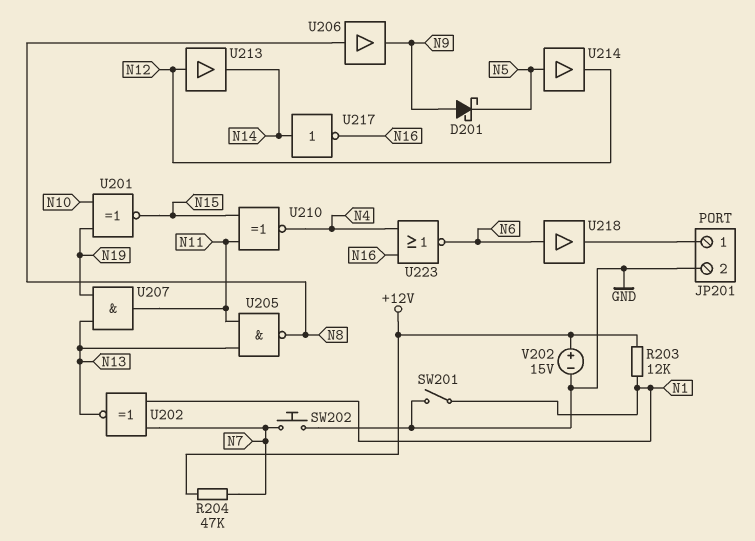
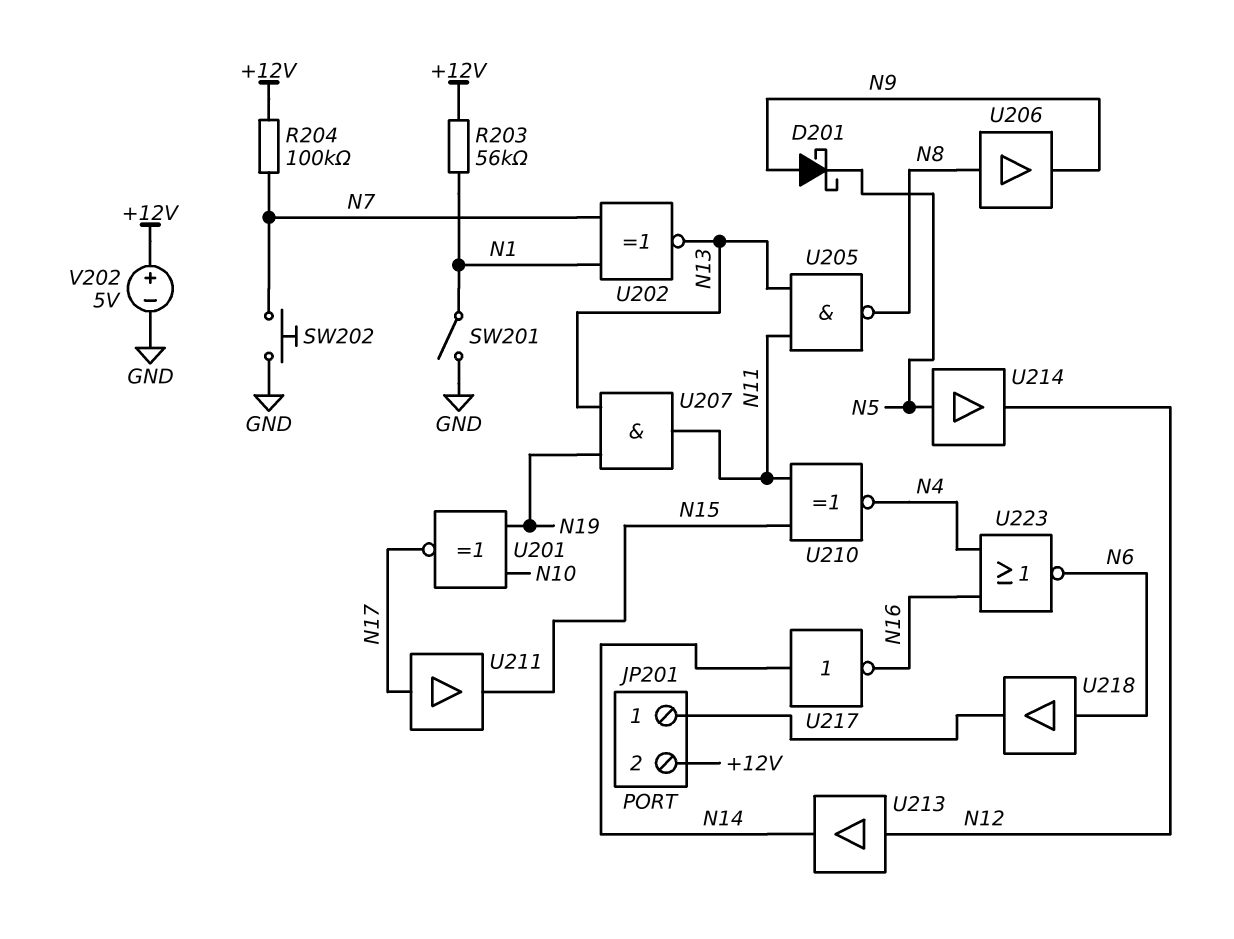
JP201 pin 2: GND -> +12V
R203: 12k (+12V, N1) -> 56k (+12V, N1)
R204: 47k (+12V, N7) -> 100k (+12V, N7)
U201: XNOR (in N10, in N19, out N15) -> XNOR (in N10, in N19, out N17)
U211: none -> buffer (in N17, out N15)
V202: 15V (plus +12V, minus GND) -> 5V (plus +12V, minus GND)

